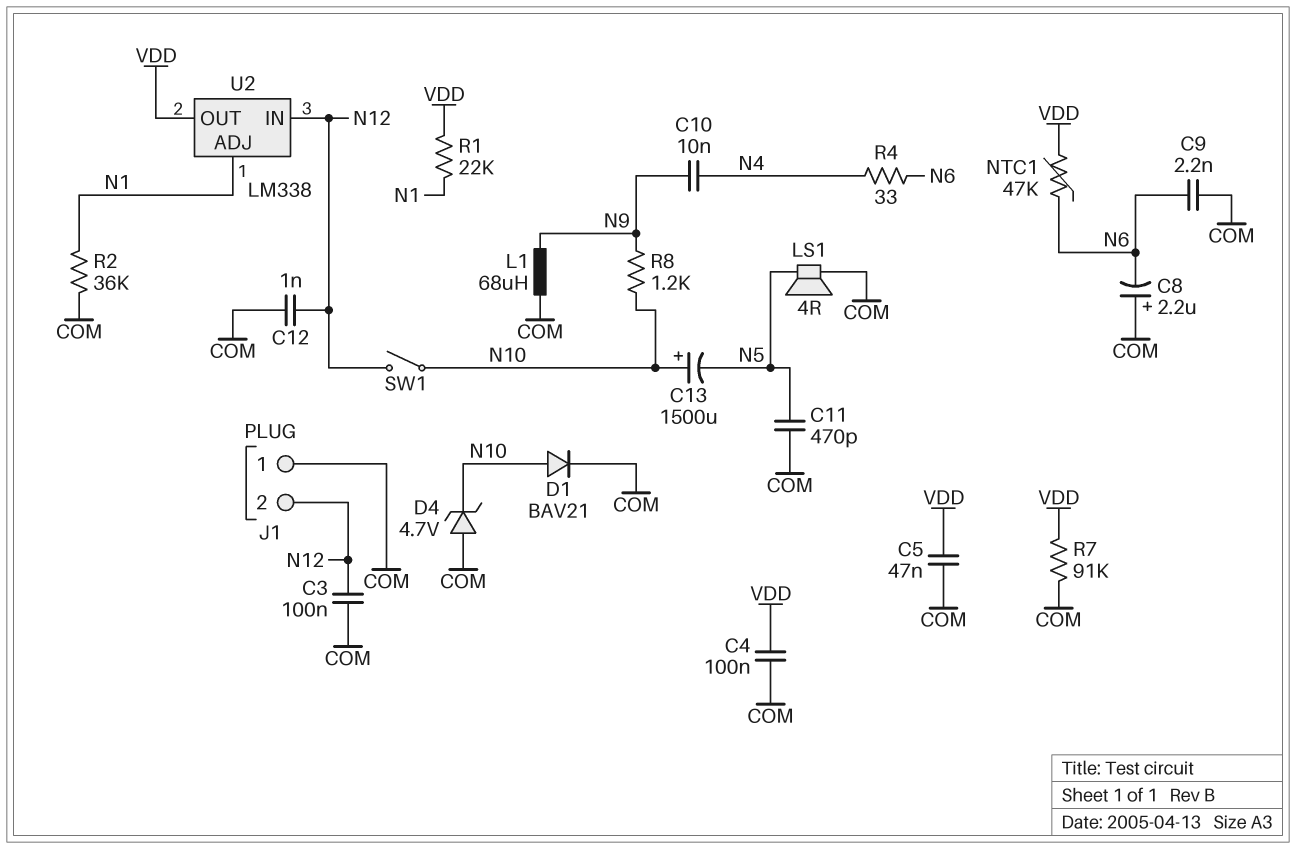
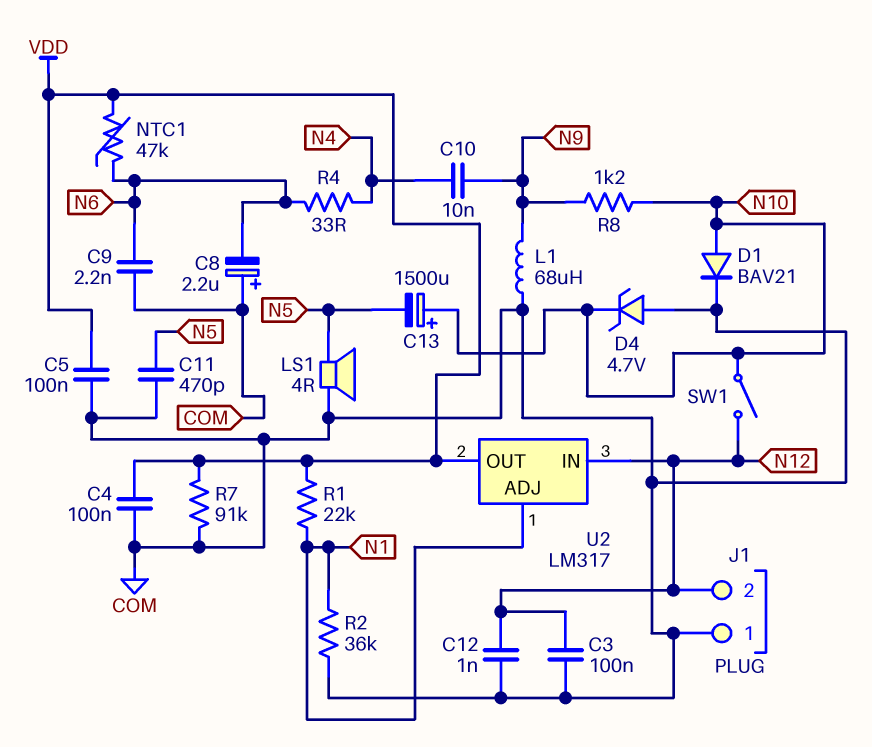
C5: 47nF (COM, VDD) -> 100nF (COM, VDD)
U2: LM338 -> LM317

